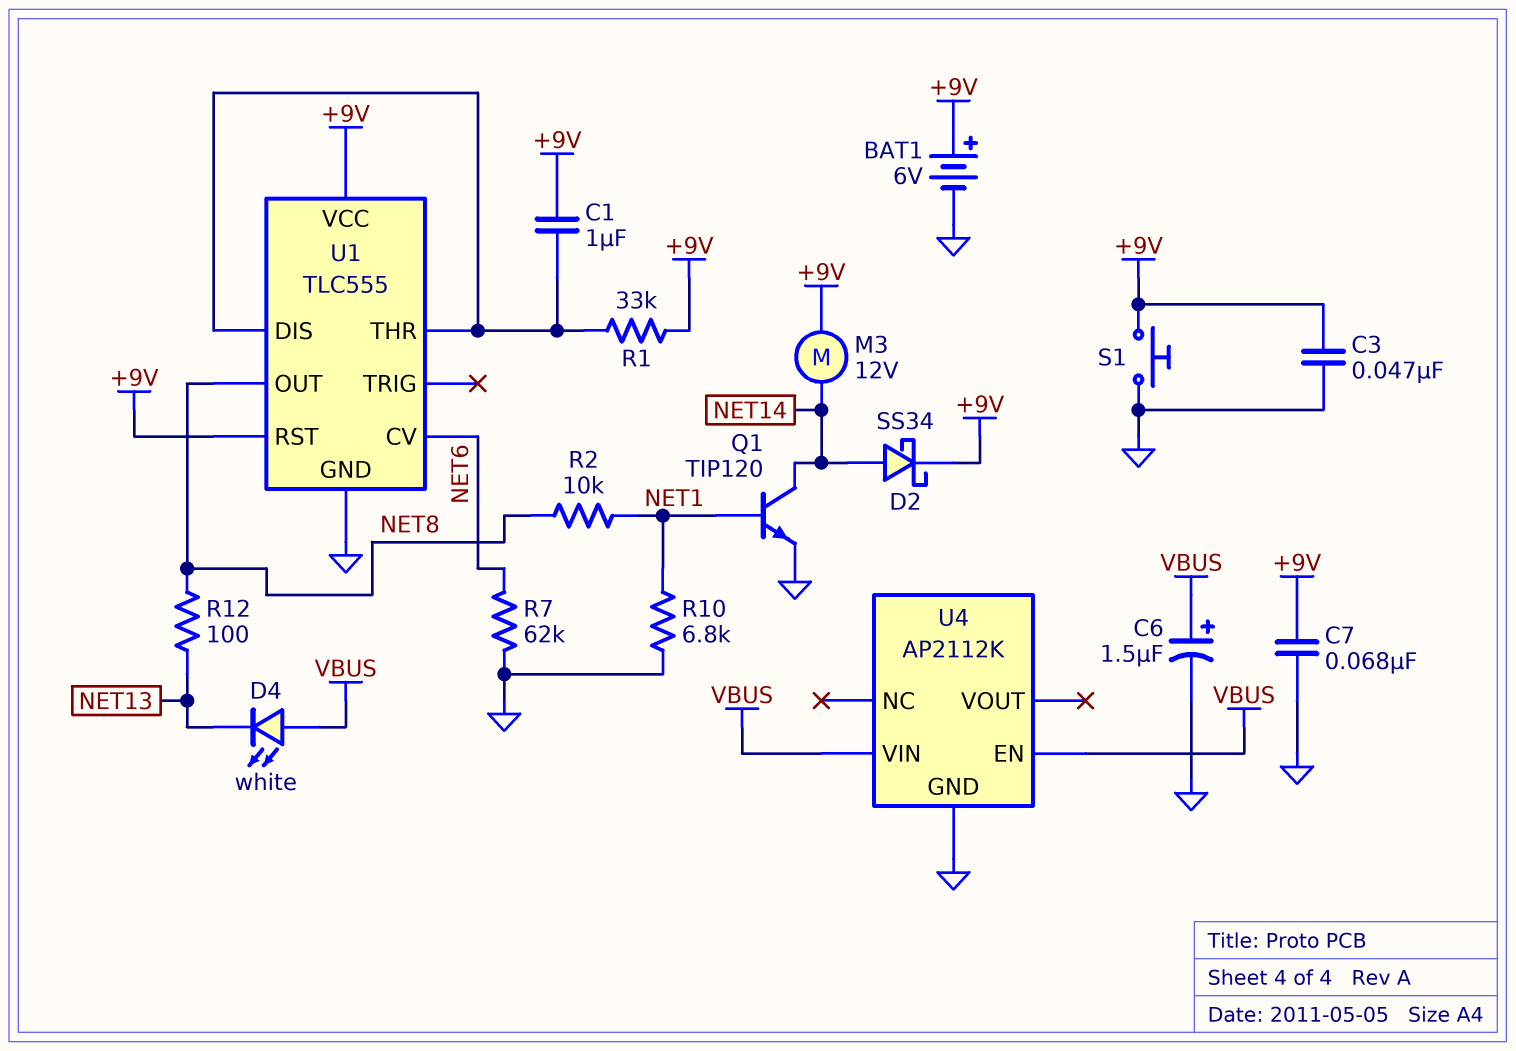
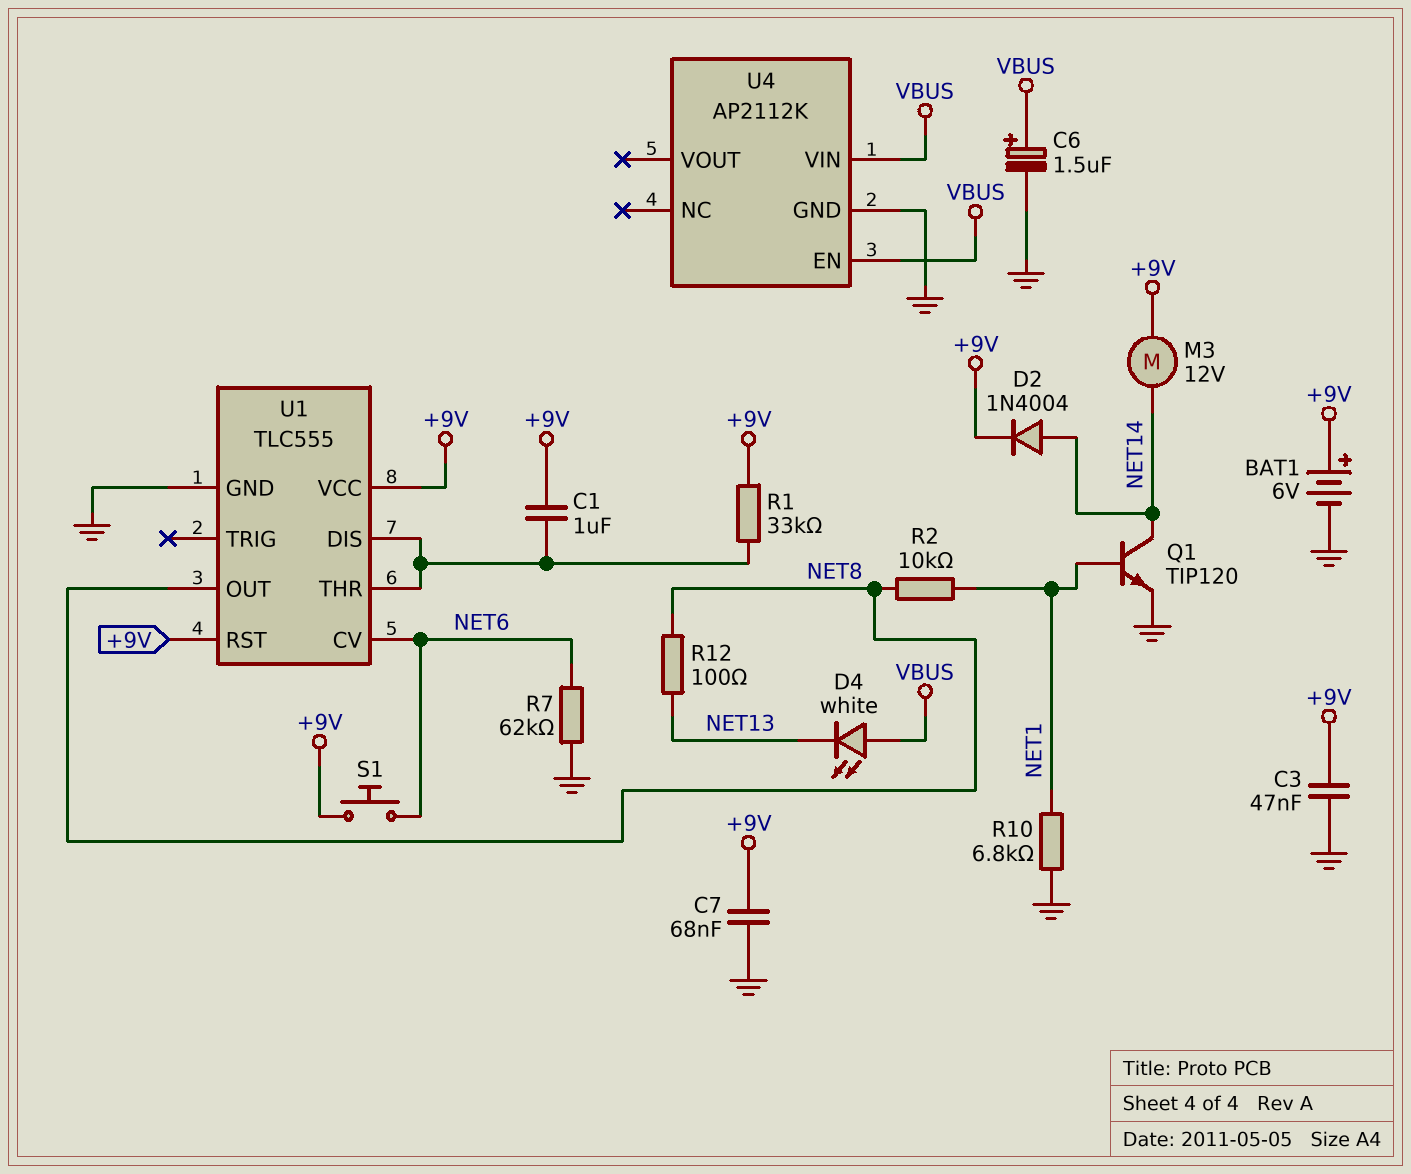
D2: schottky SS34 (A NET14, K +9V) -> diode 1N4004 (A NET14, K +9V)
S1: button (+9V, GND) -> button (+9V, NET6)

